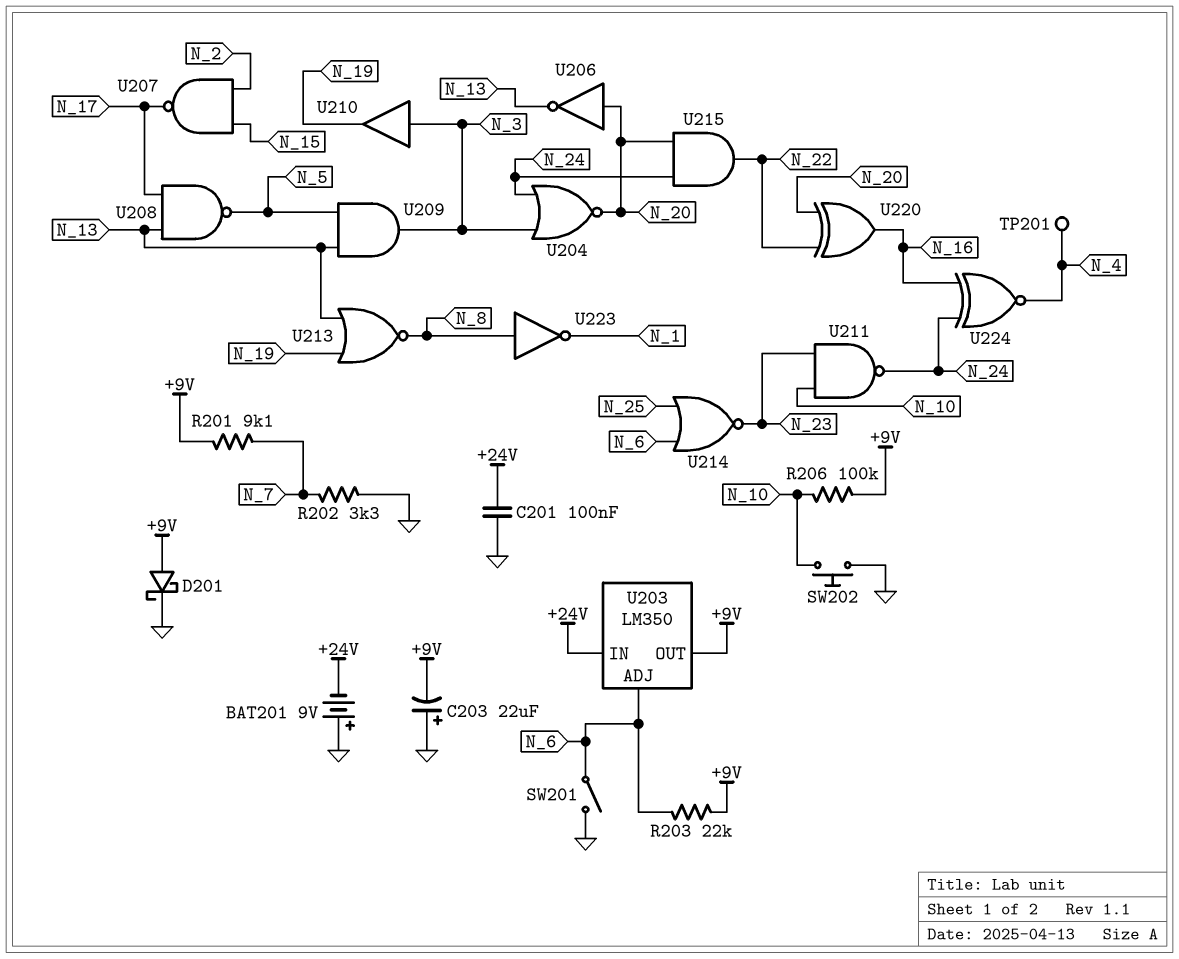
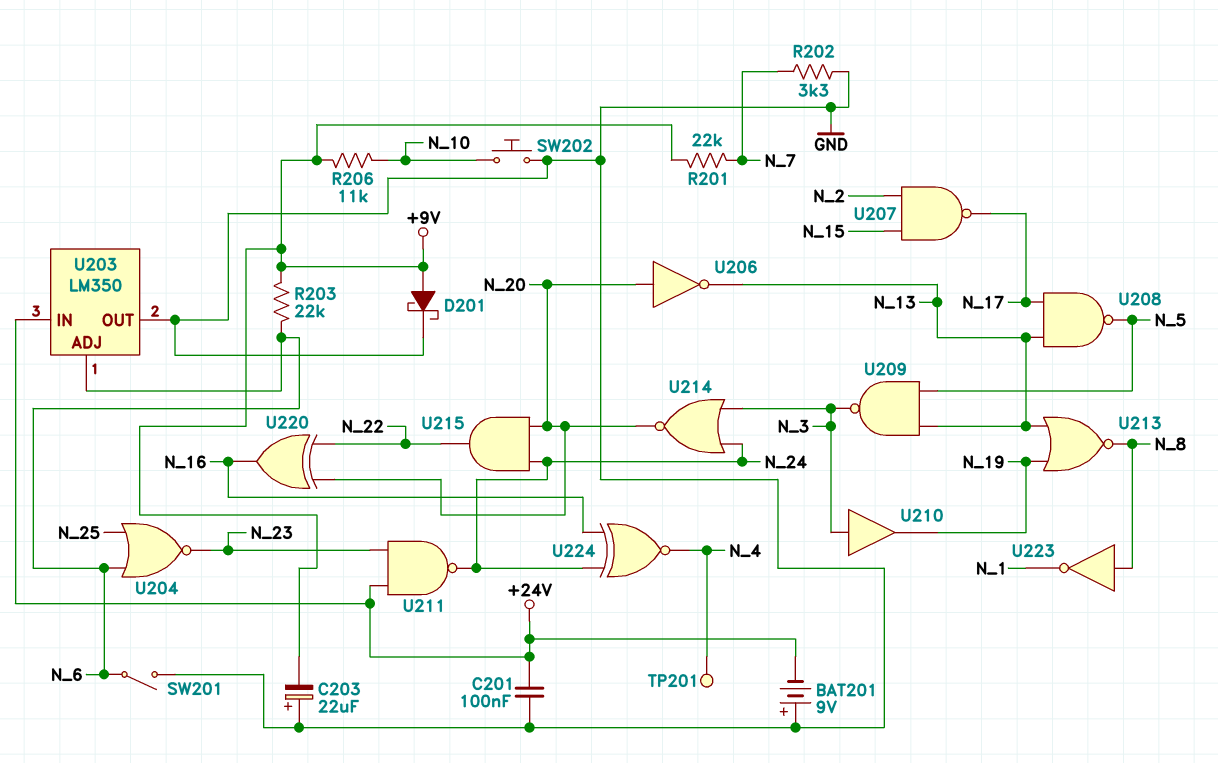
R201: 9.1k (+9V, N_7) -> 22k (+9V, N_7)
R206: 100k (+9V, N_10) -> 11k (+9V, N_10)
U203 pin OUT: +9V -> GND
U204: NOR (in N_3, in N_24, out N_20) -> NOR (in N_6, in N_25, out N_23)
U209: AND (in N_5, in N_13, out N_3) -> NAND (in N_5, in N_13, out N_3)
U211: NAND (in N_10, in N_23, out N_24) -> NAND (in +24V, in N_23, out N_24)
U214: NOR (in N_6, in N_25, out N_23) -> NOR (in N_3, in N_24, out N_20)

